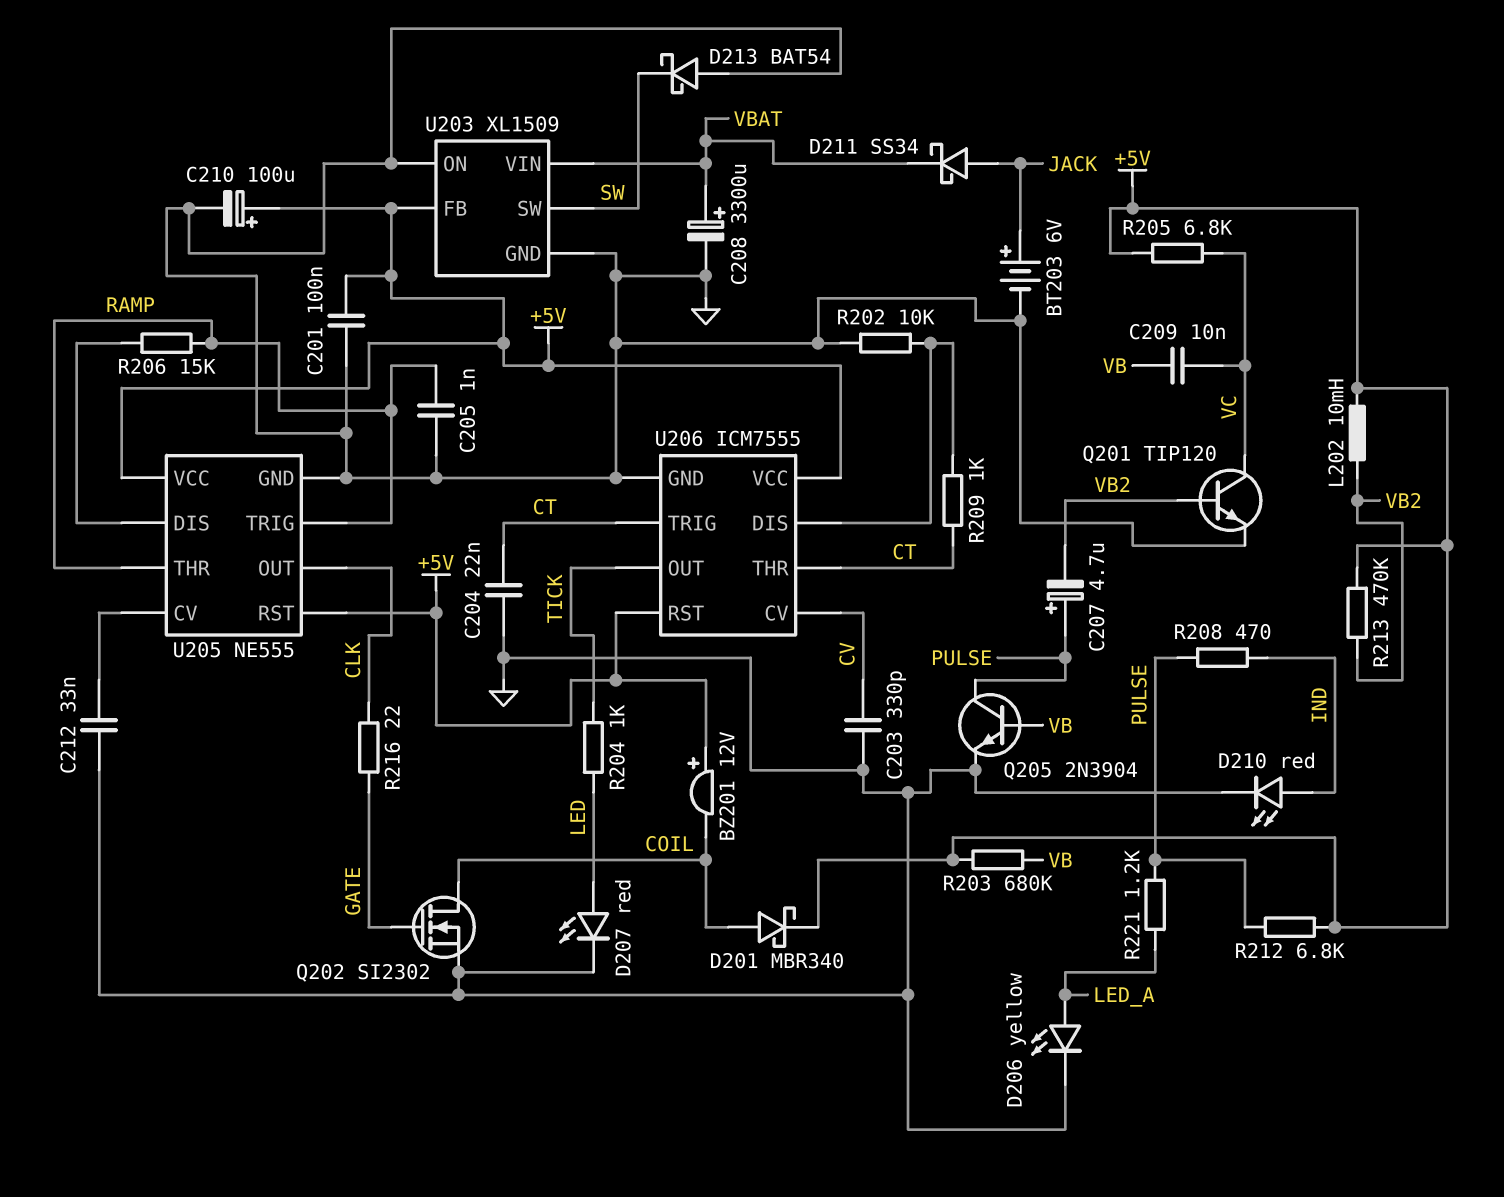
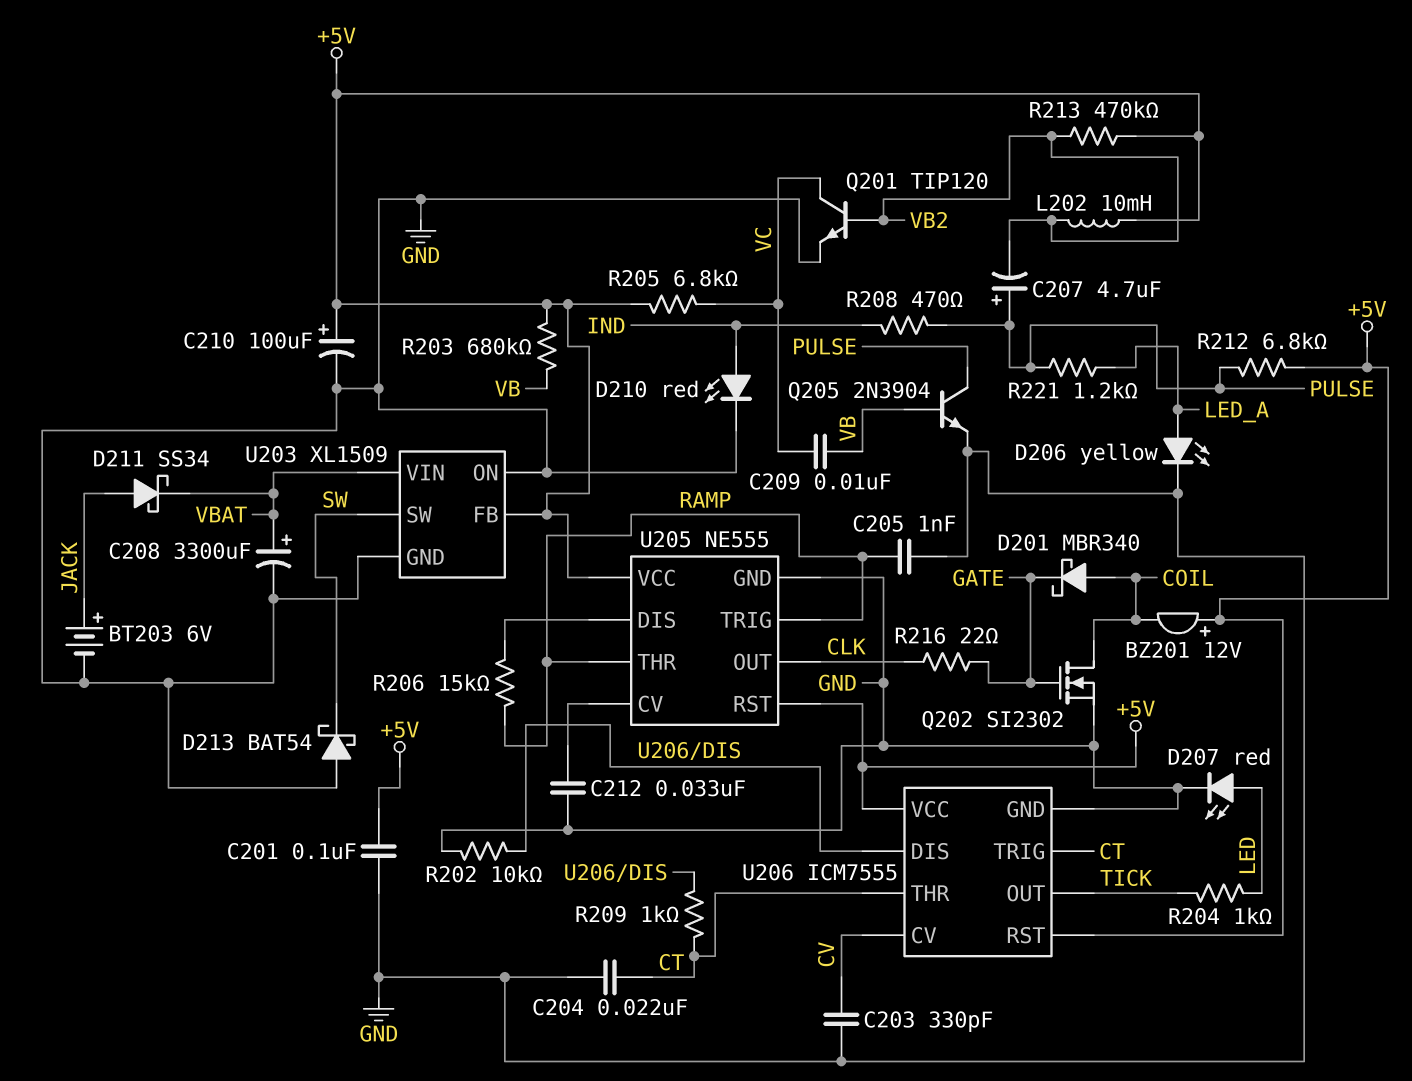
D201: schottky MBR340 (A COIL, K +5V) -> schottky MBR340 (A COIL, K GATE)

